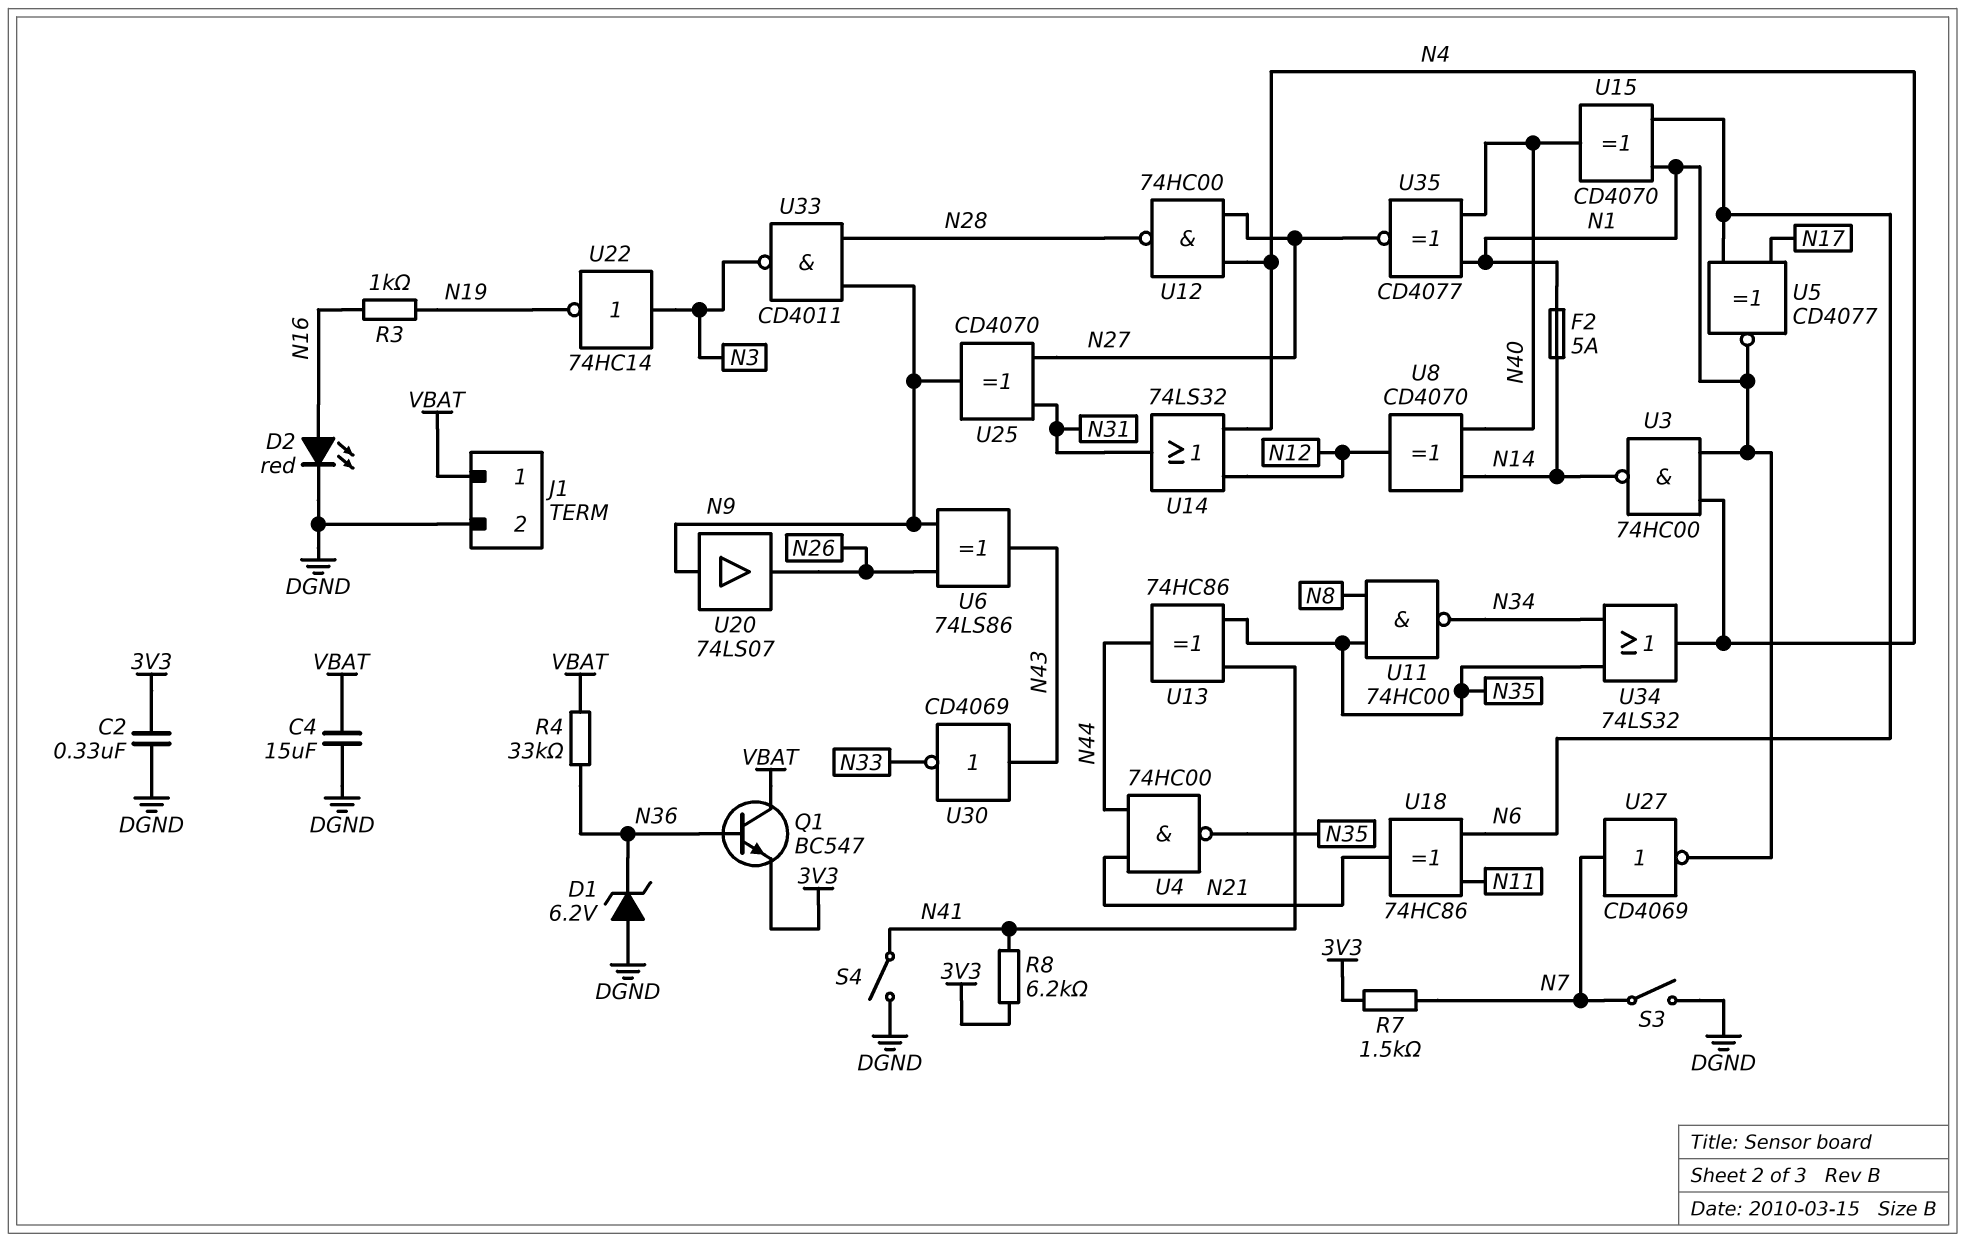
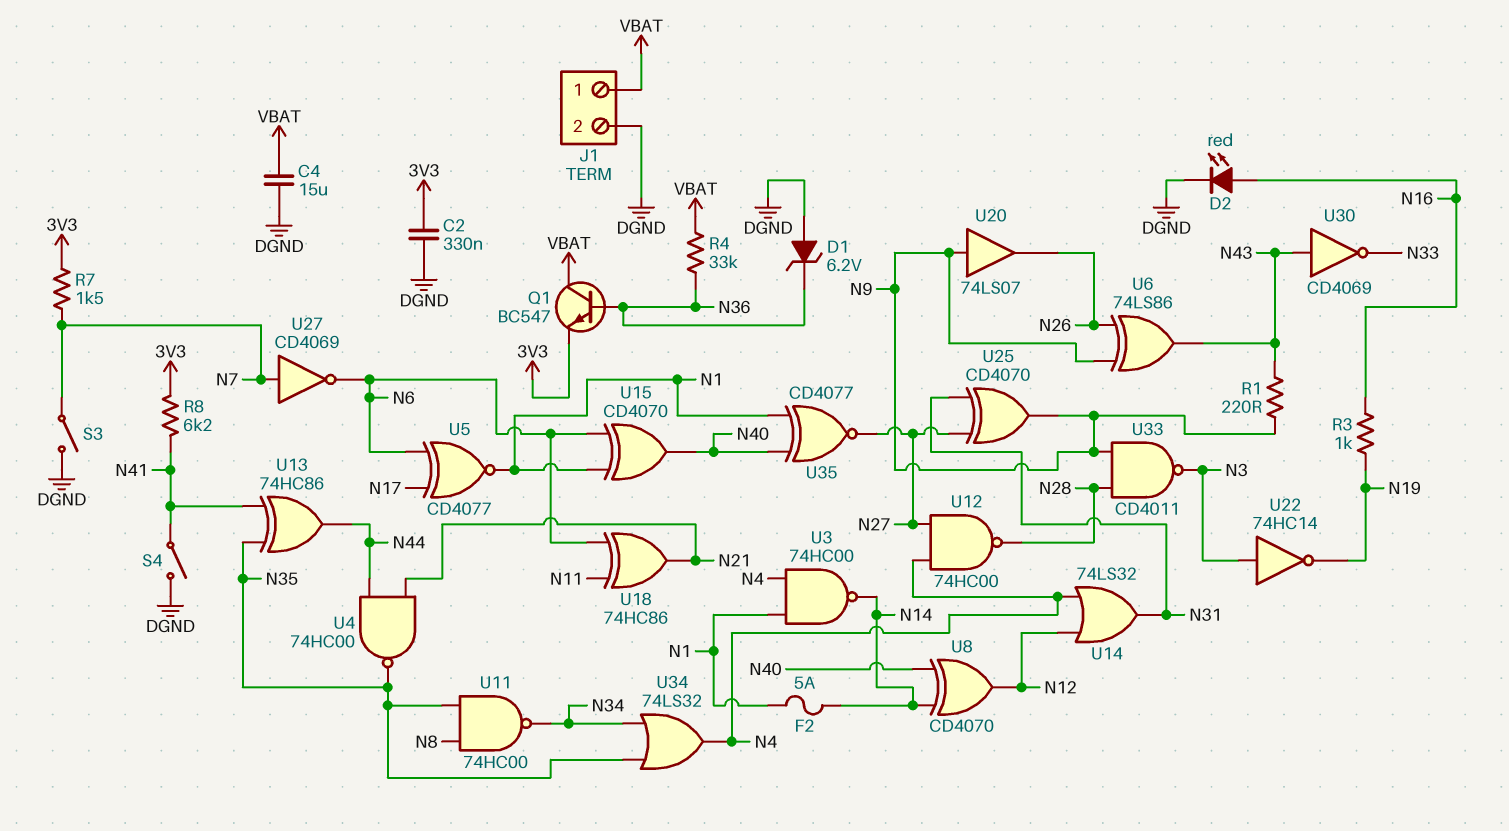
R1: none -> 220 (N9, N43)
U27: NOT CD4069 (in N7, out N1) -> NOT CD4069 (in N7, out N6)

